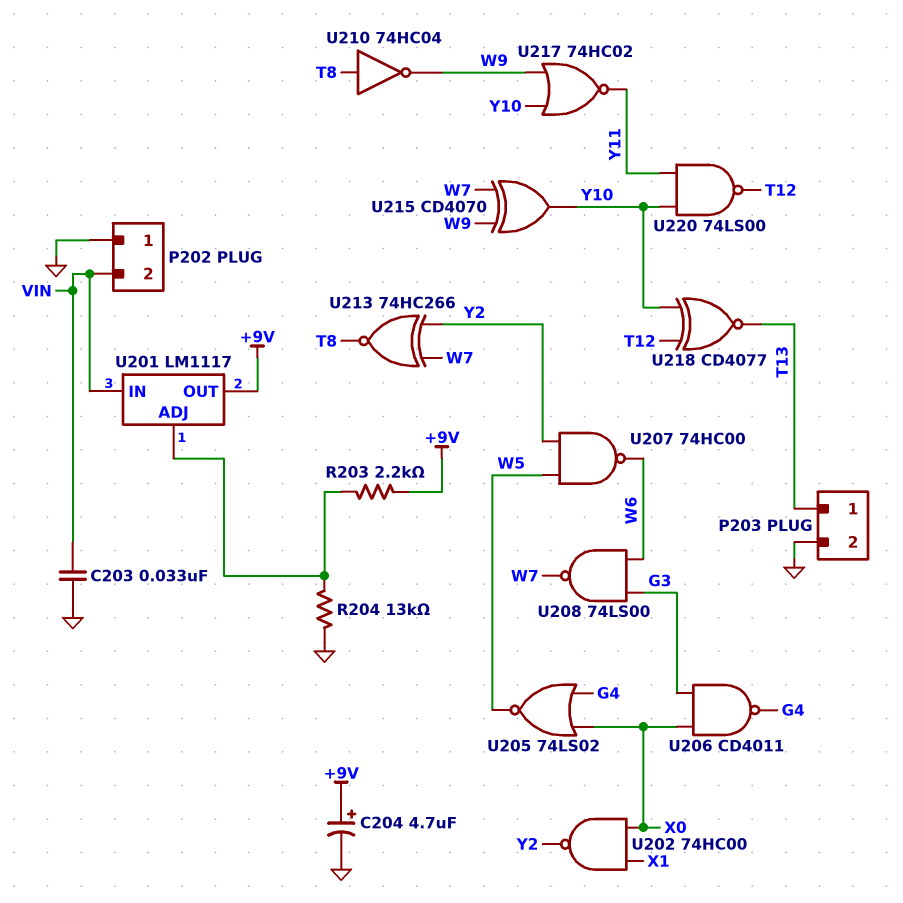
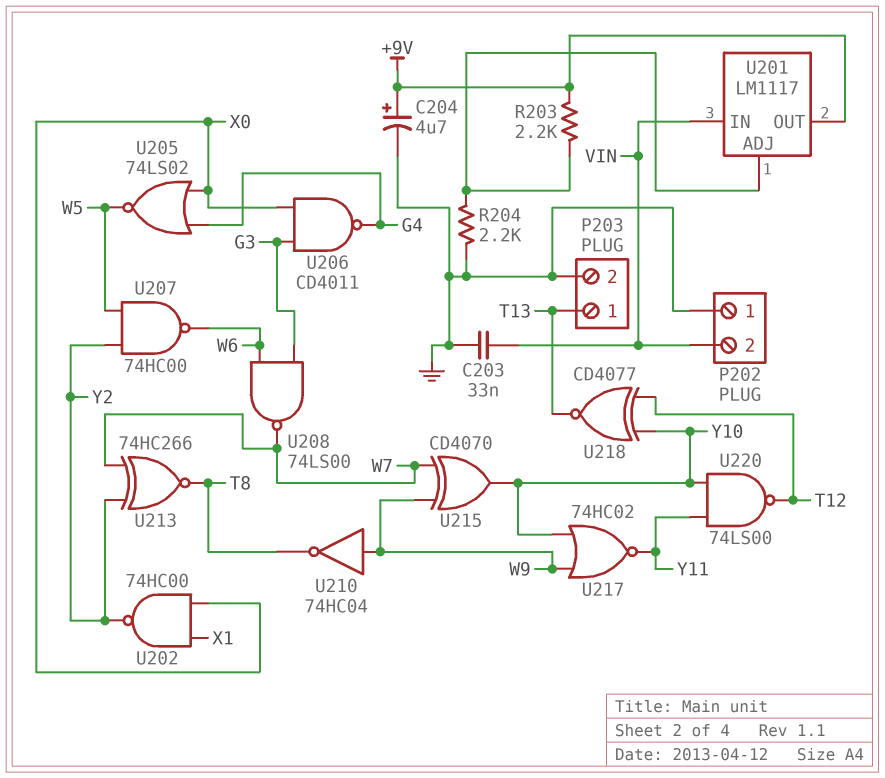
R204: 13k (GND, U201/ADJ) -> 2.2k (GND, U201/ADJ)
U210: NOT 74HC04 (in T8, out W9) -> NOT 74HC04 (in W9, out T8)

